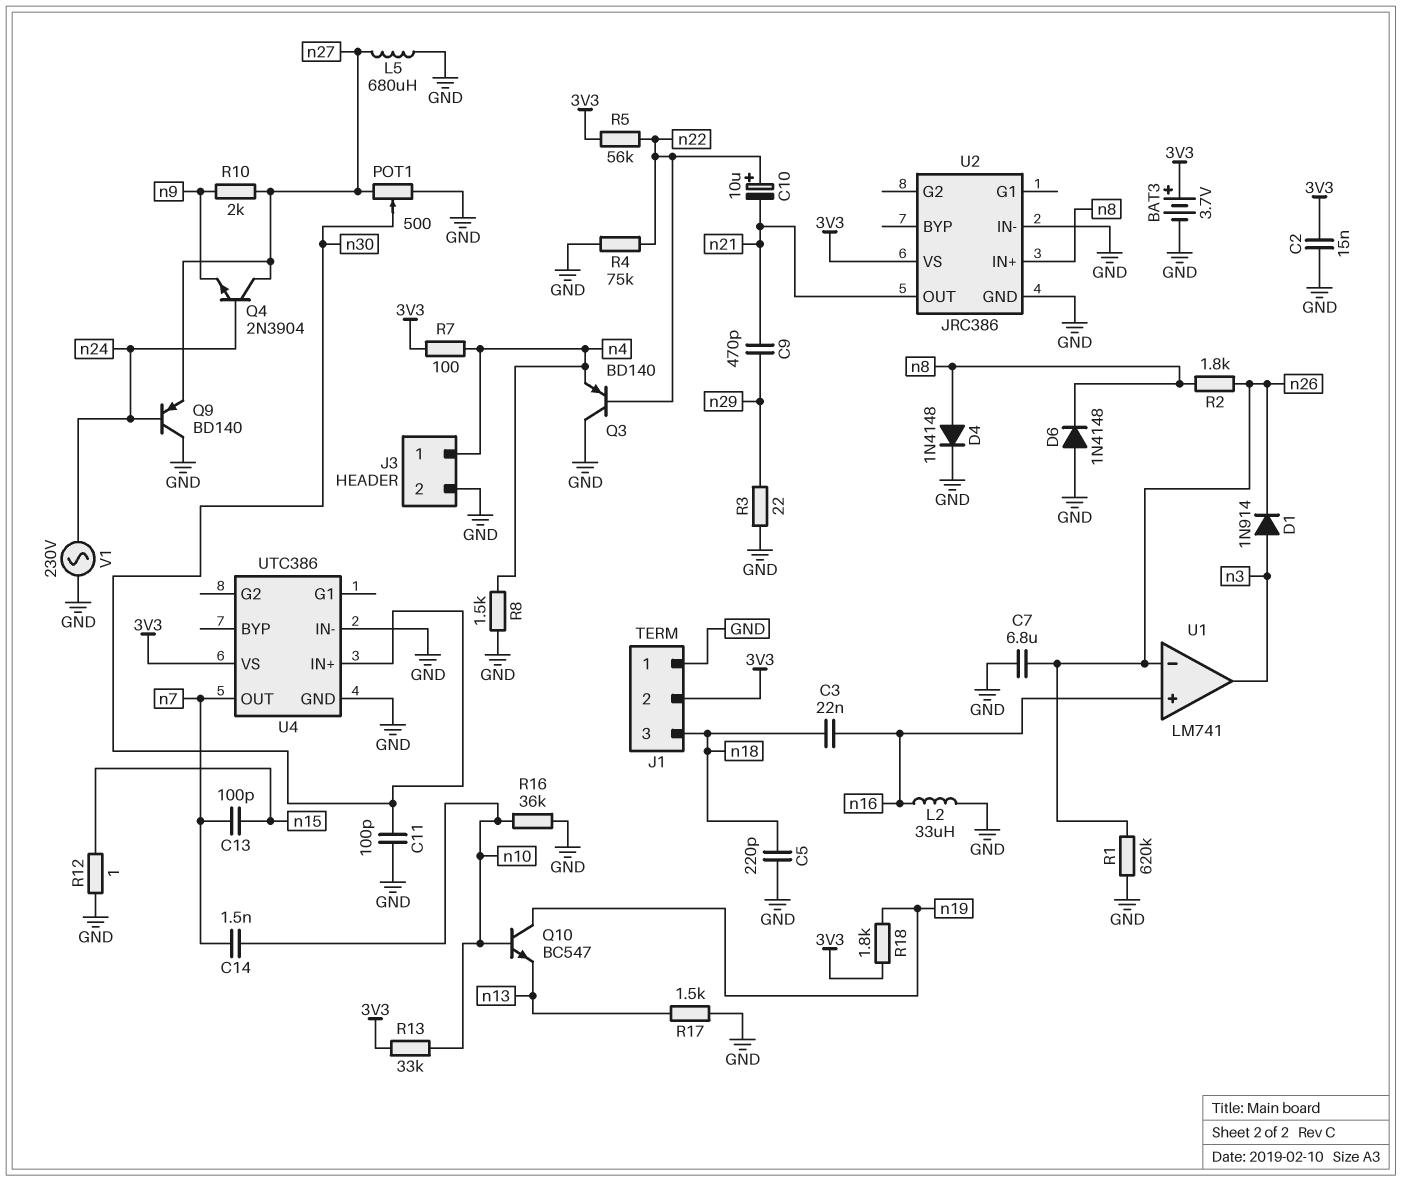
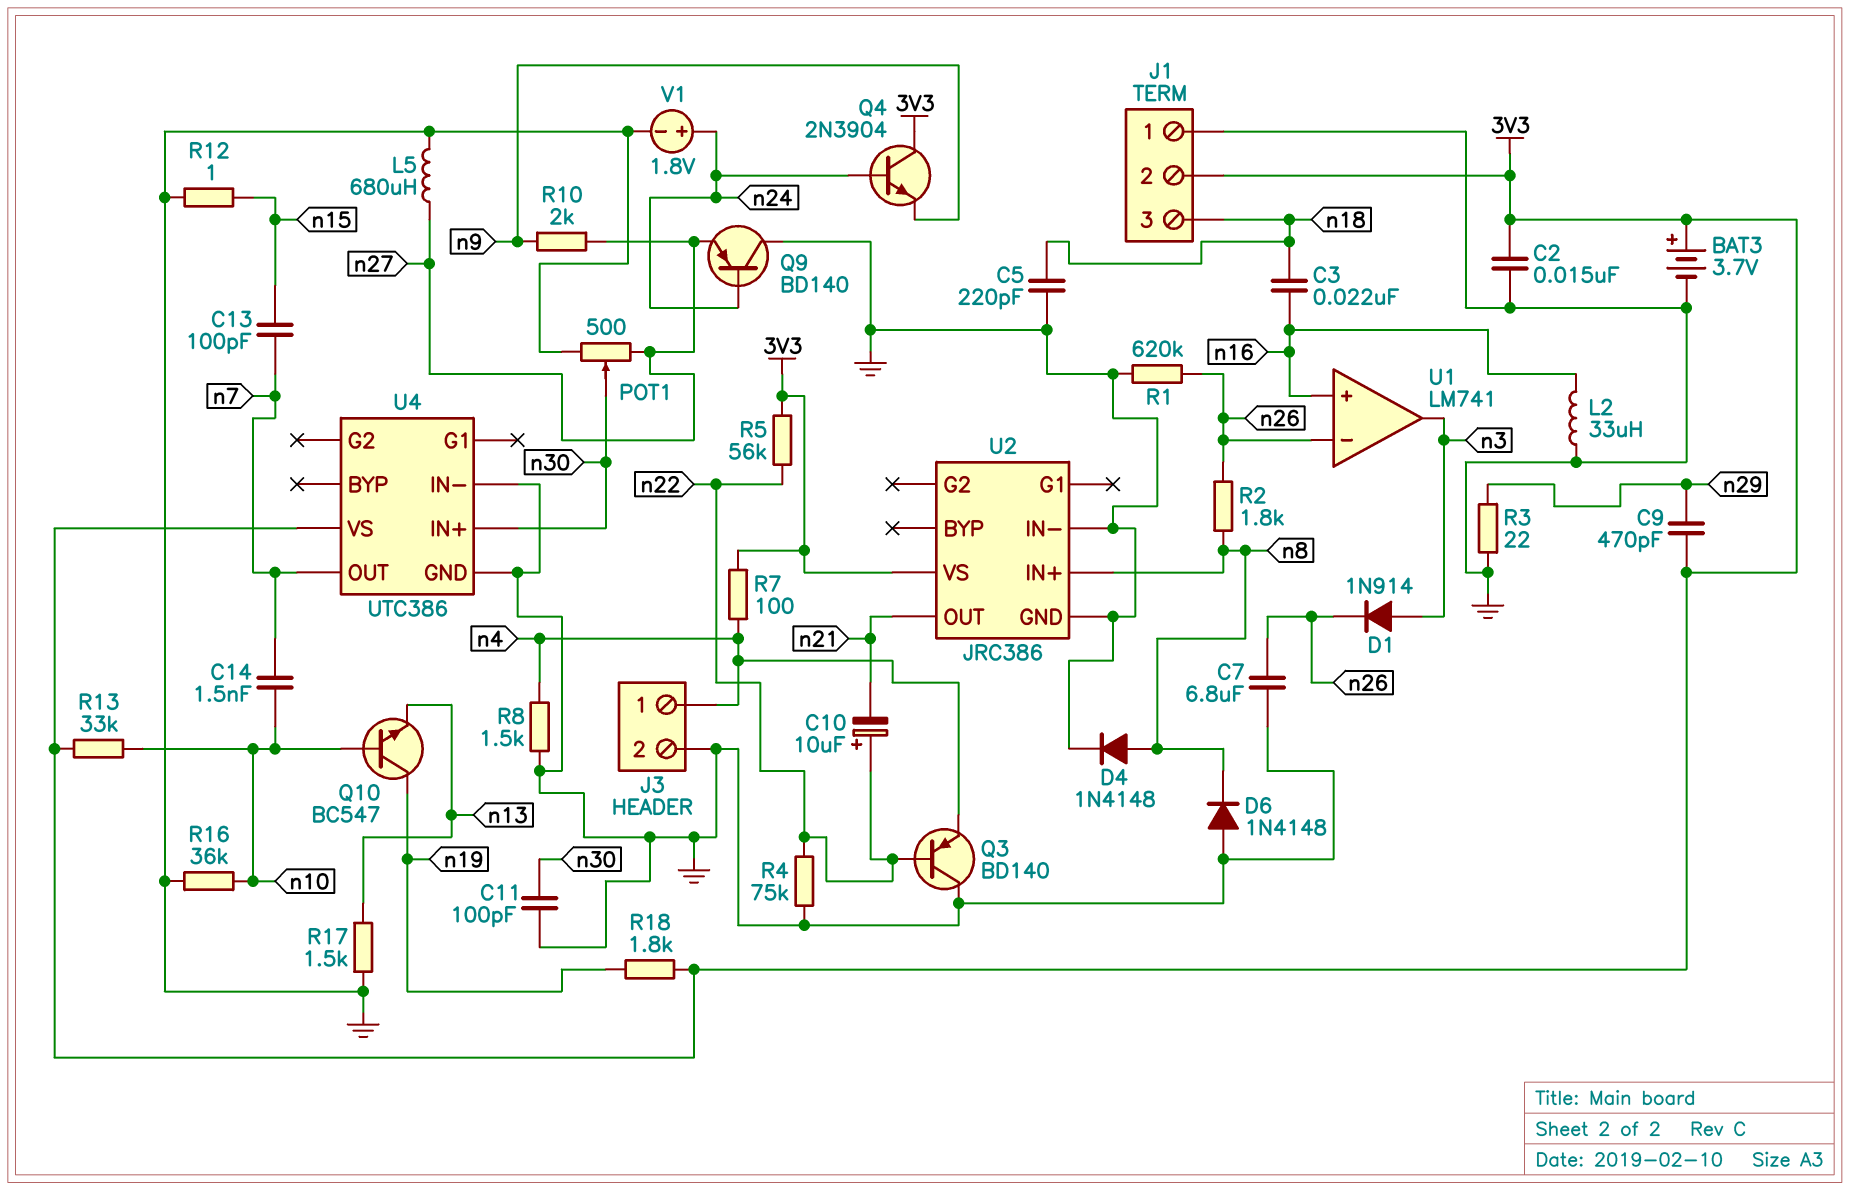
C9: 470pF (n21, n29) -> 470pF (3V3, n29)
Q4: NPN 2N3904 (B n24, C n27, E n9) -> NPN 2N3904 (B n24, C 3V3, E n9)
V1: AC 230V (GND, n24) -> 1.8V (plus n24, minus GND)

